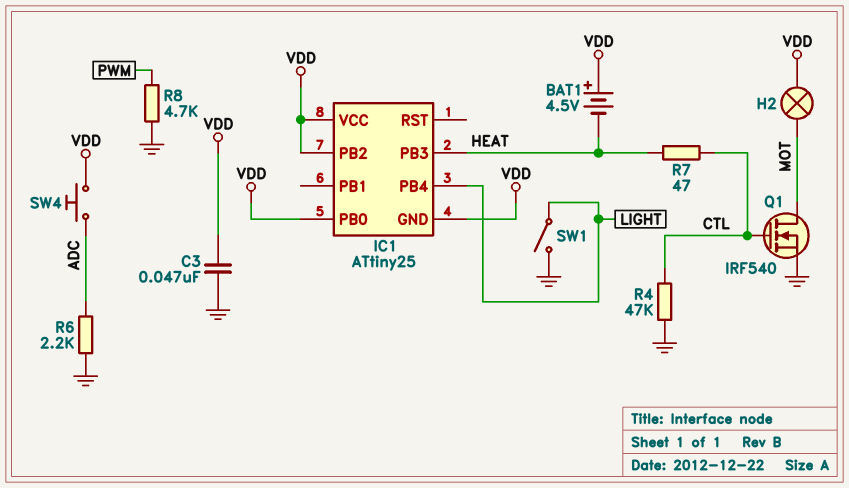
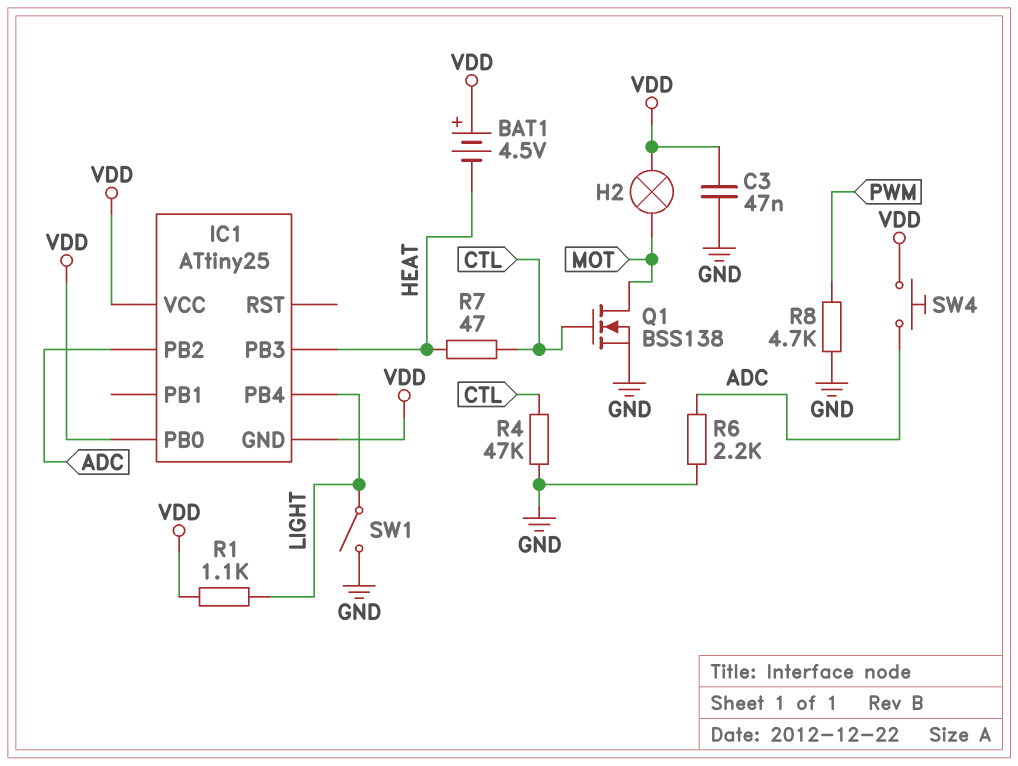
IC1 pin PB2: VDD -> ADC
Q1: NMOS IRF540 (G CTL, D MOT, S GND) -> NMOS BSS138 (G CTL, D MOT, S GND)
R1: none -> 1.1k (LIGHT, VDD)

